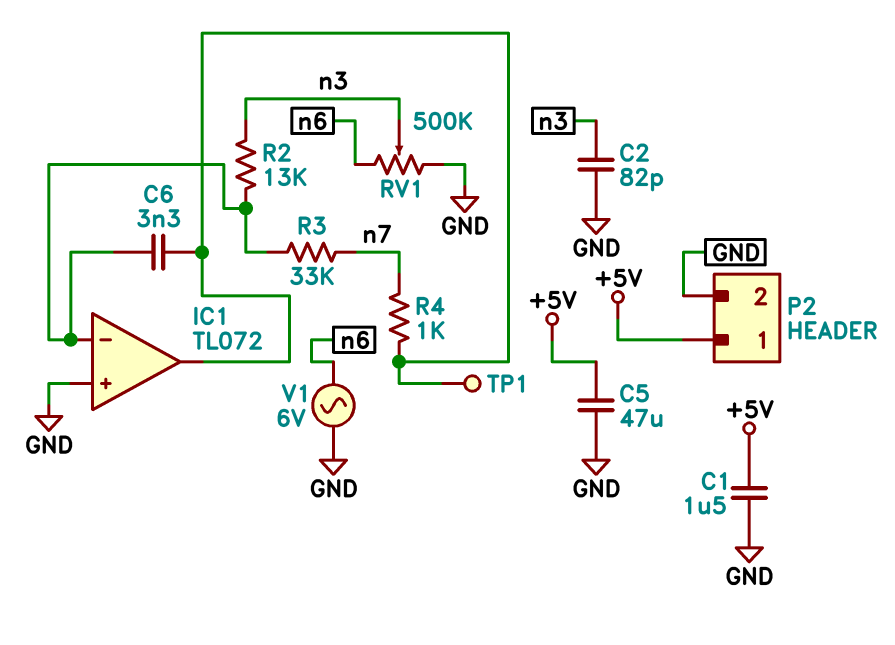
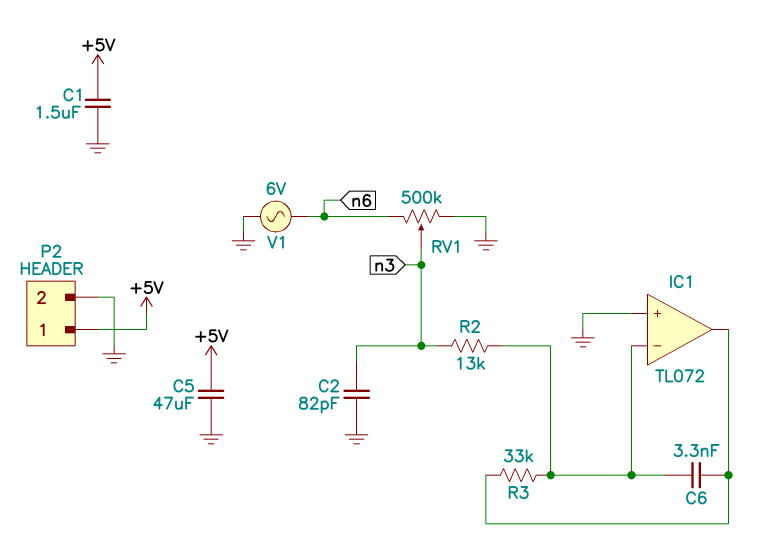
R3: 33k (IC1/in-, n7) -> 33k (IC1/in-, IC1/out)
R4: 1k (IC1/out, n7) -> none
TP1: test point (IC1/out) -> none

